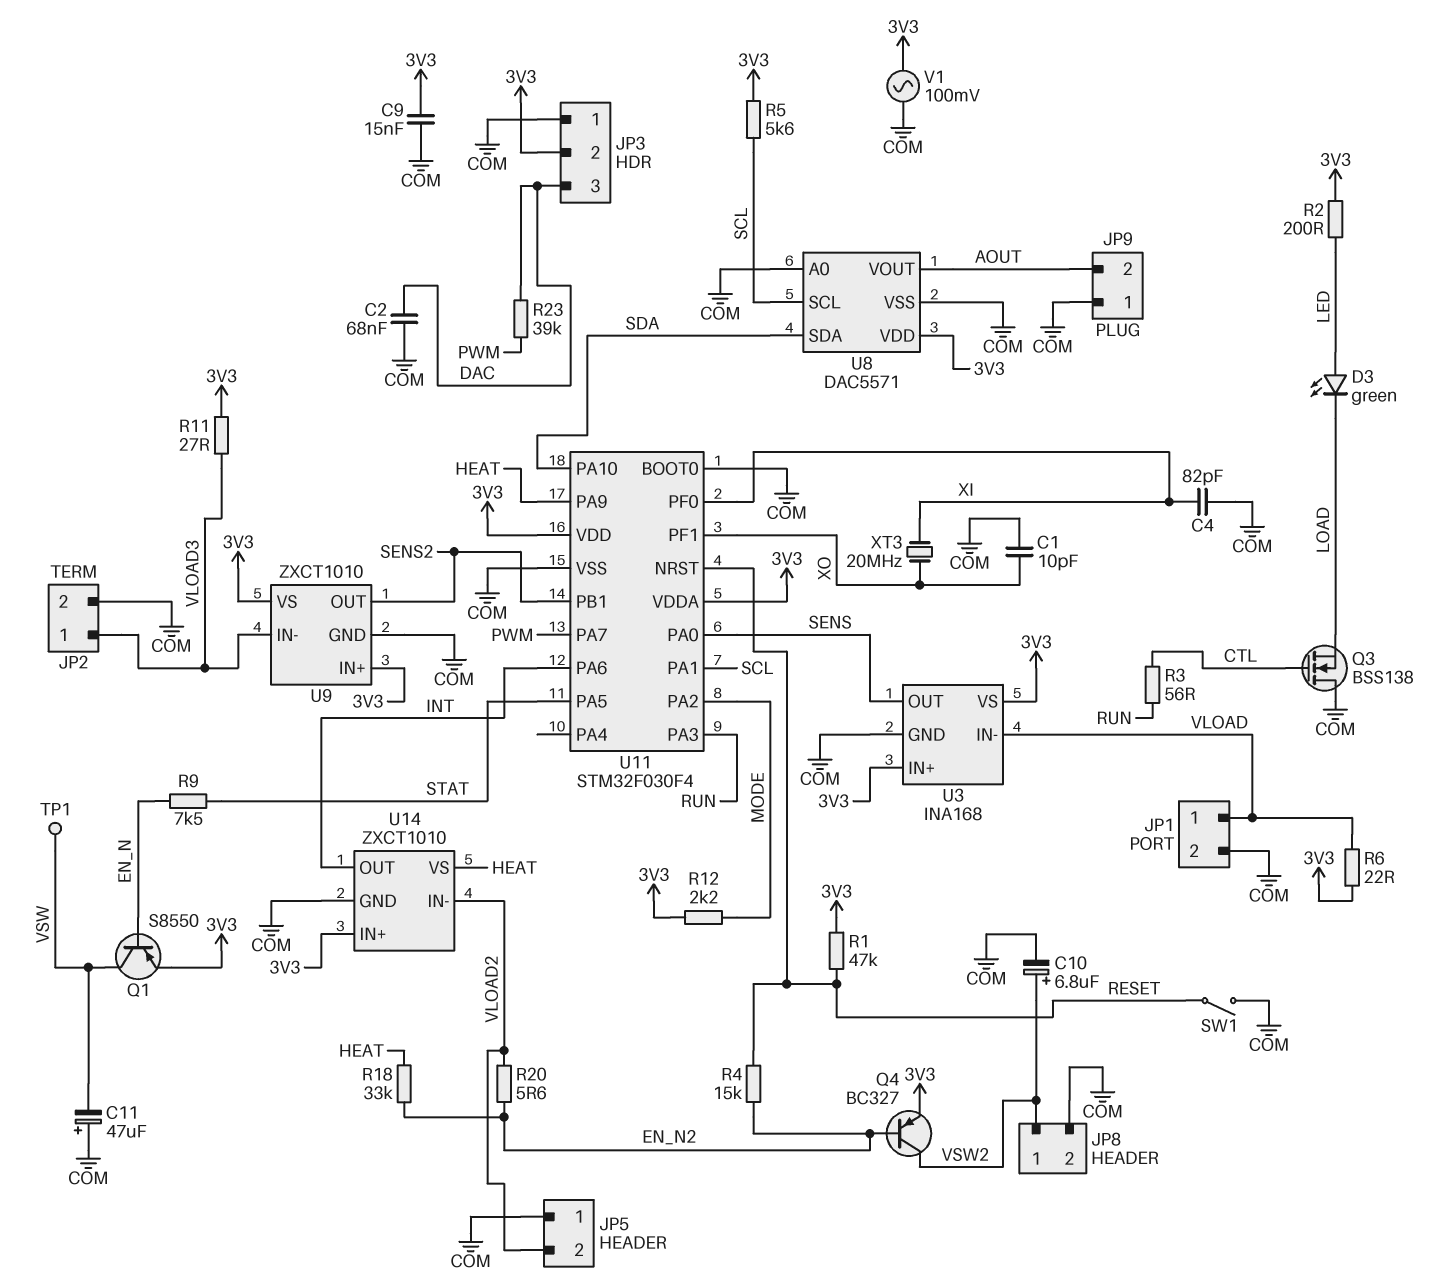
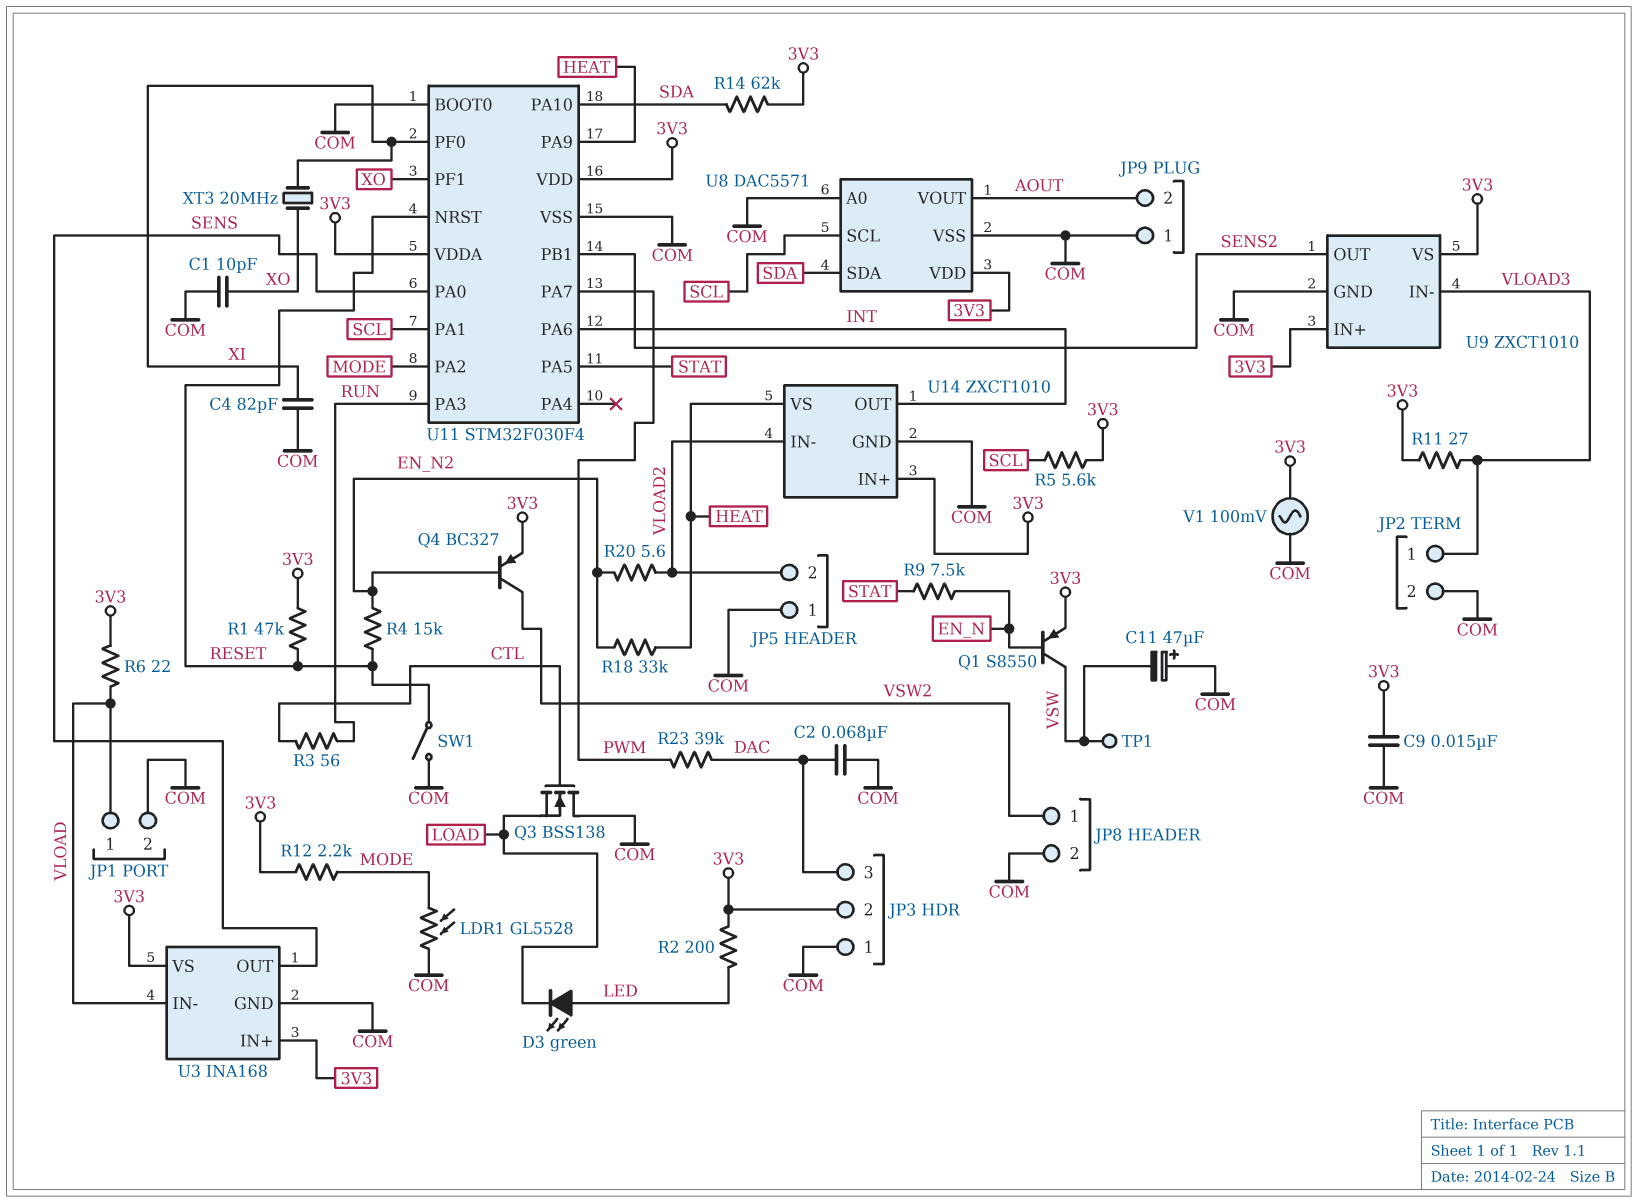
C10: 6.8uF (plus VSW2, minus COM) -> none
LDR1: none -> GL5528 (COM, MODE)
R14: none -> 62k (3V3, SDA)

